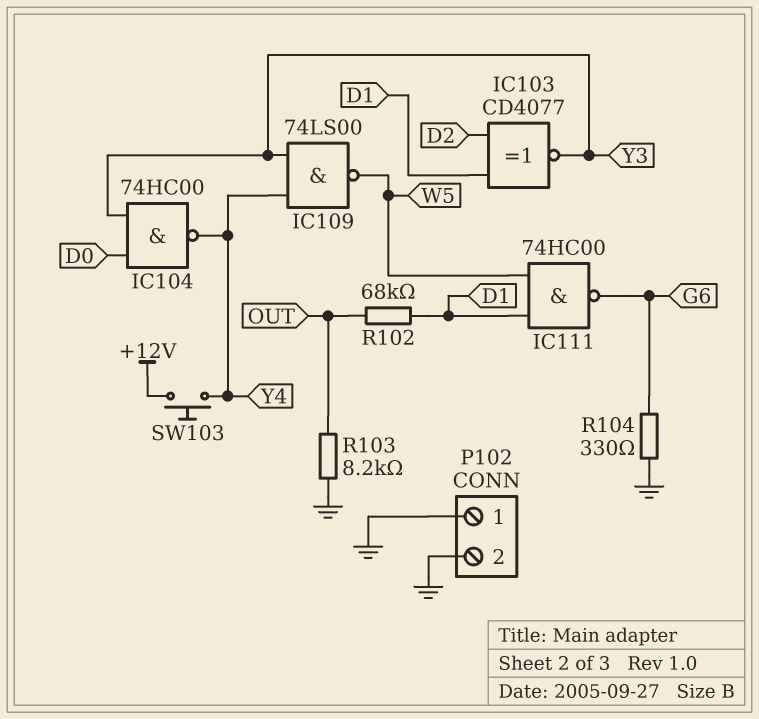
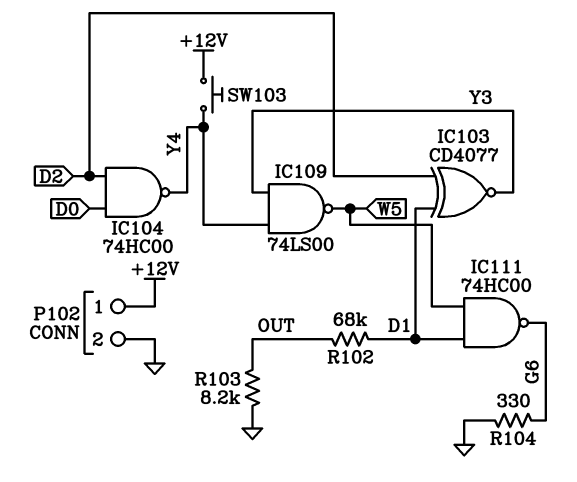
IC104: NAND 74HC00 (in D0, in Y3, out Y4) -> NAND 74HC00 (in D0, in D2, out Y4)
P102 pin 1: GND -> +12V

